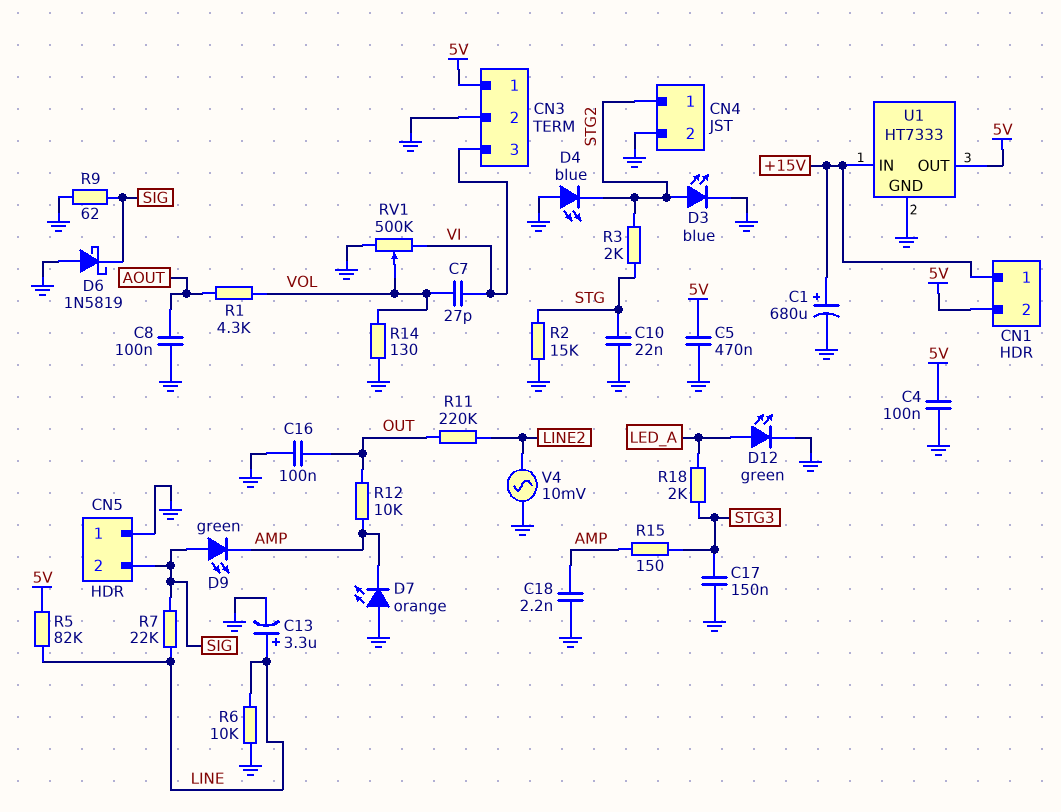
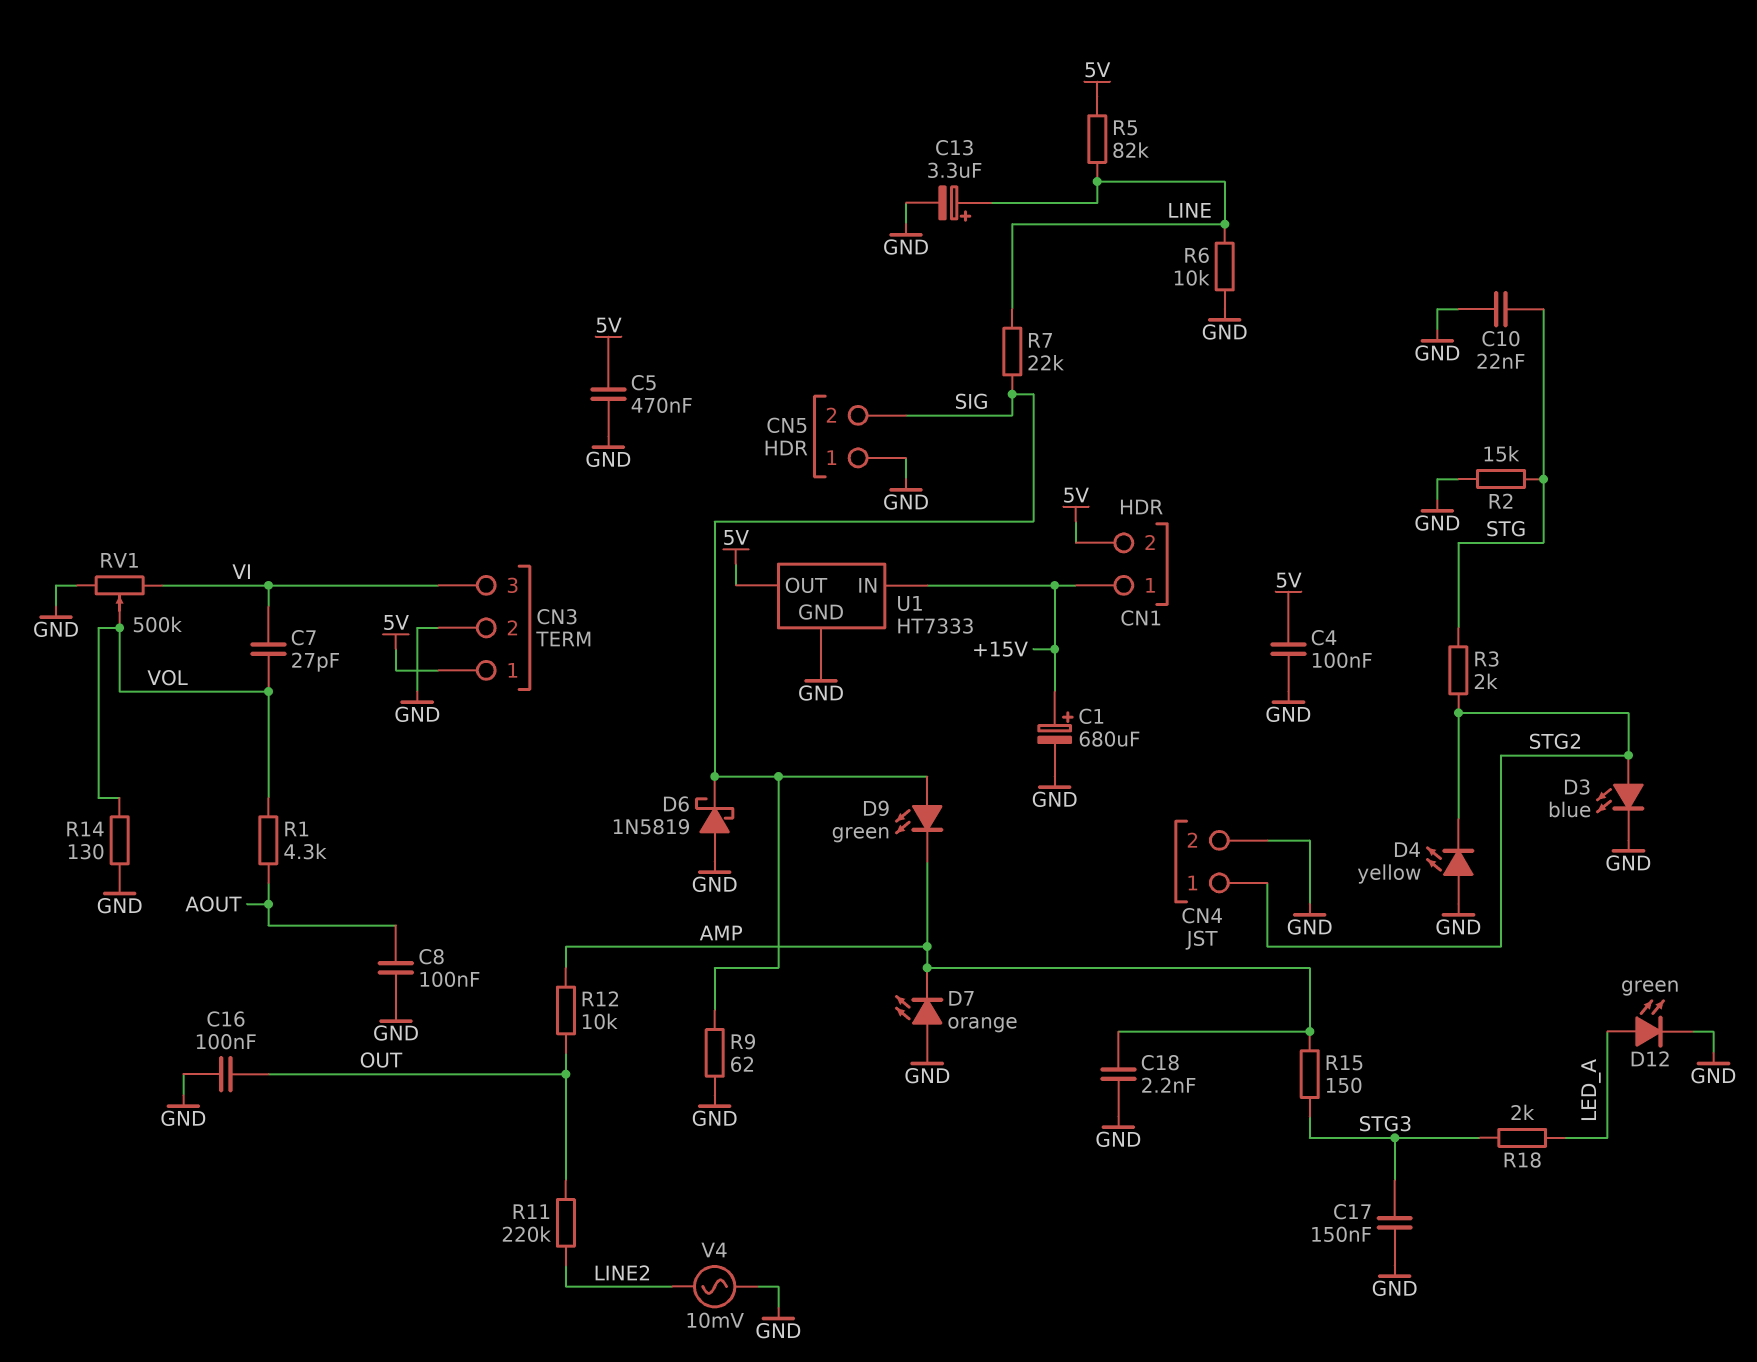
D4: LED blue (A GND, K STG2) -> LED yellow (A GND, K STG2)

